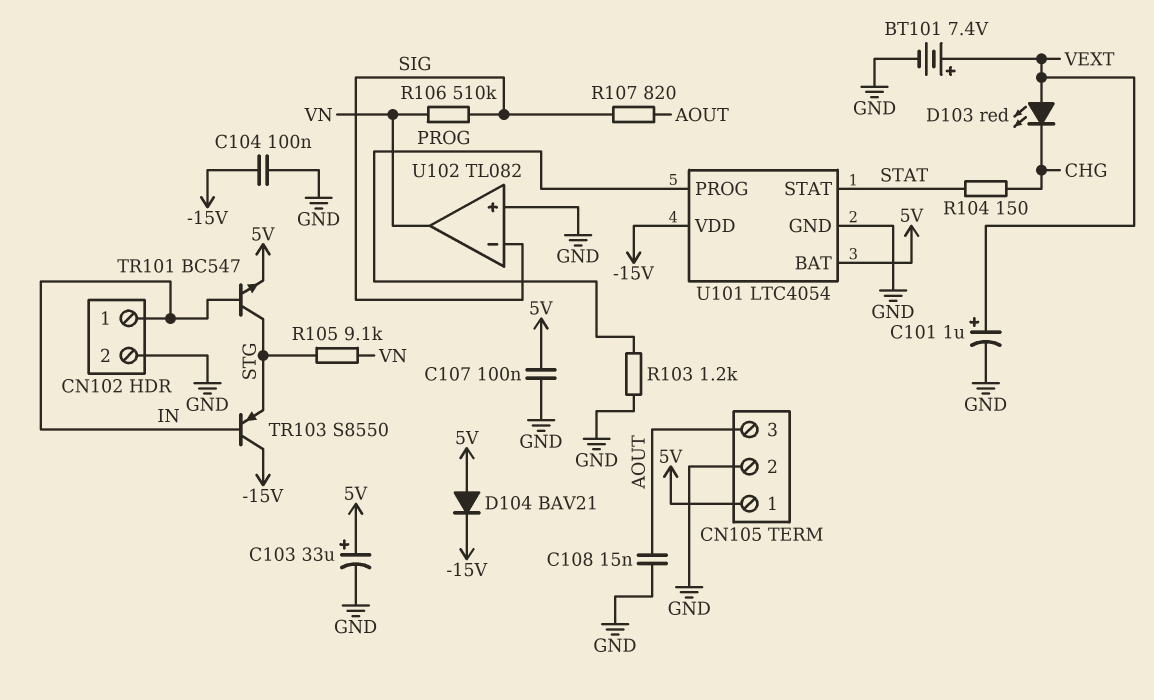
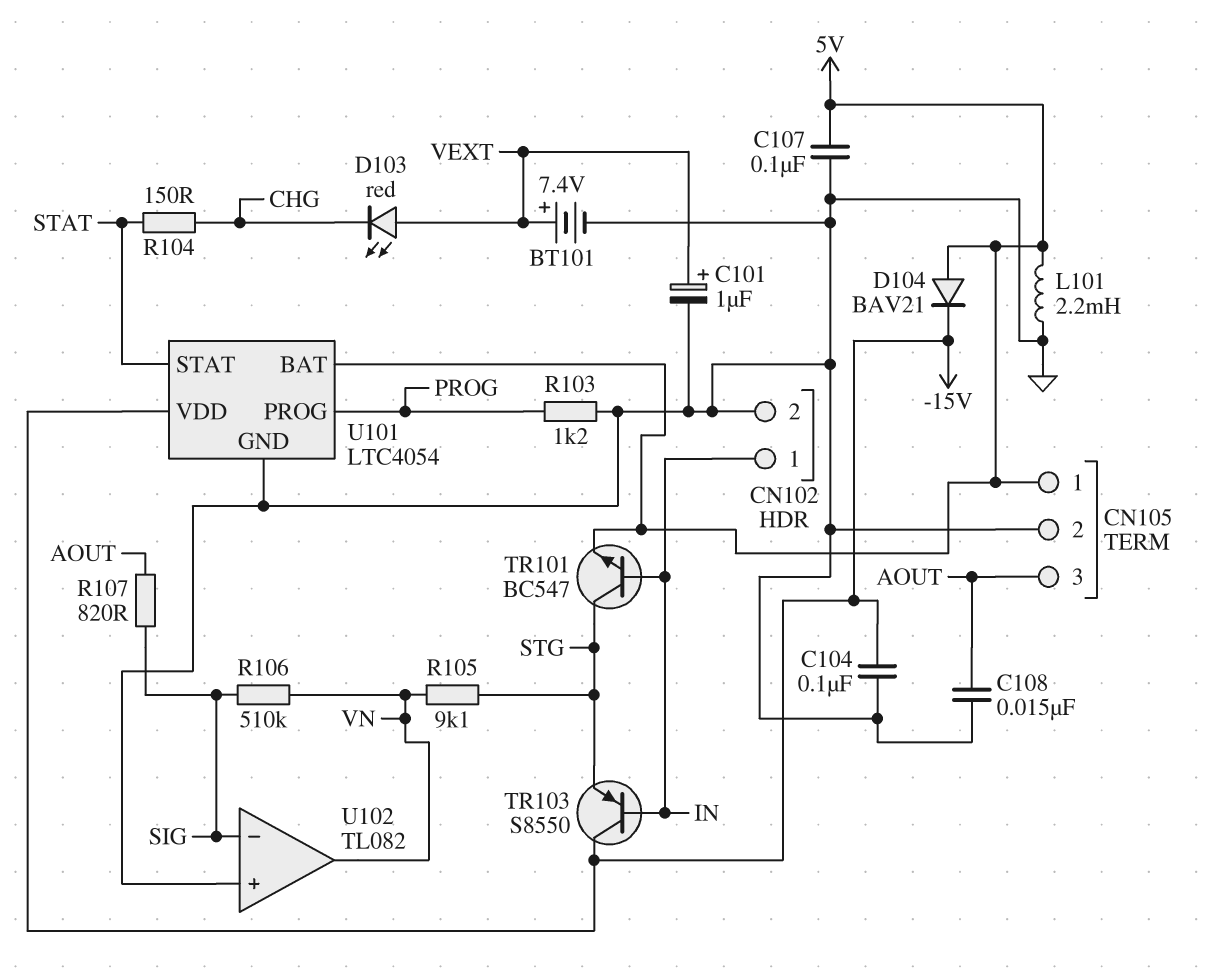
C103: 33uF (plus 5V, minus GND) -> none
L101: none -> 2.2mH (5V, GND)

